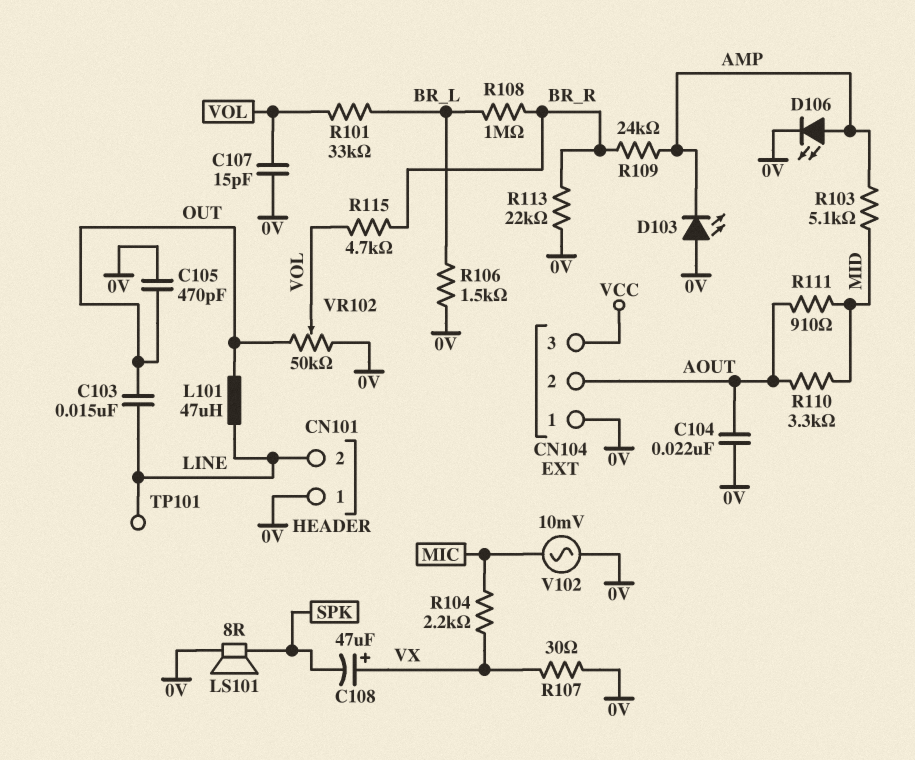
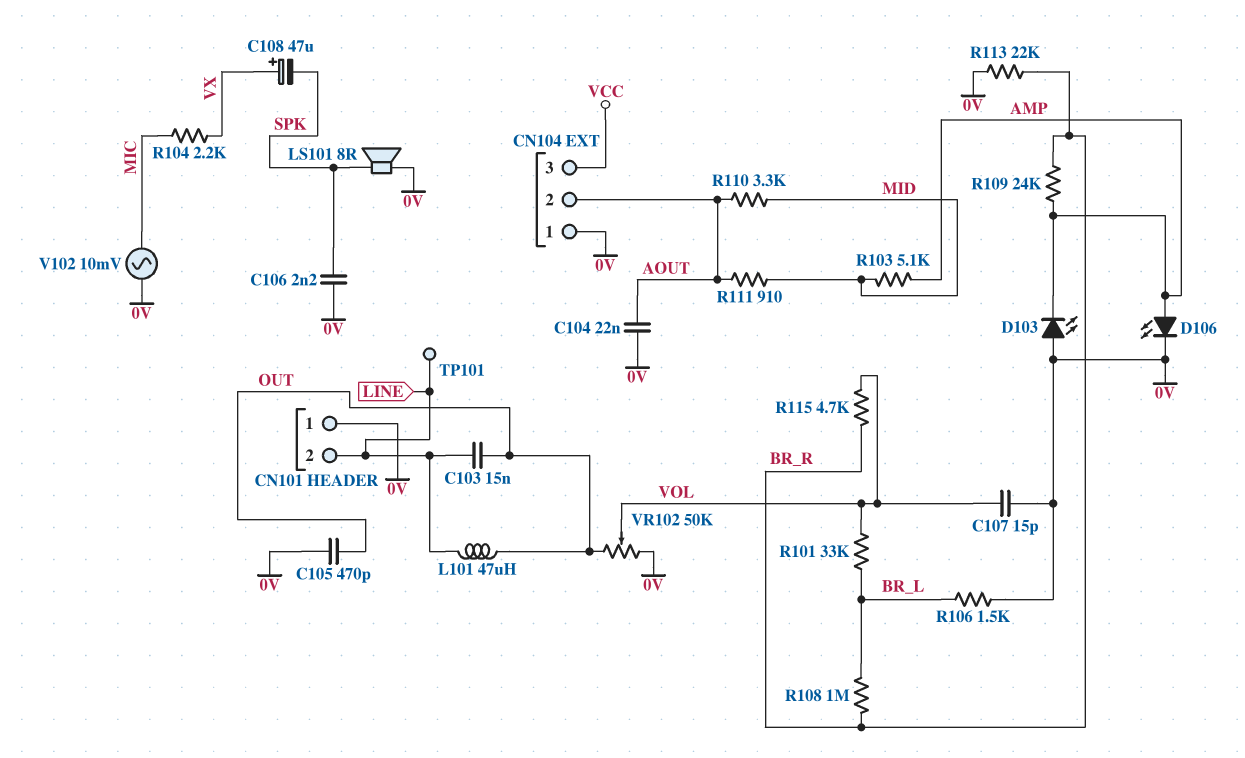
C106: none -> 2.2nF (0V, SPK)
R107: 30 (0V, VX) -> none

